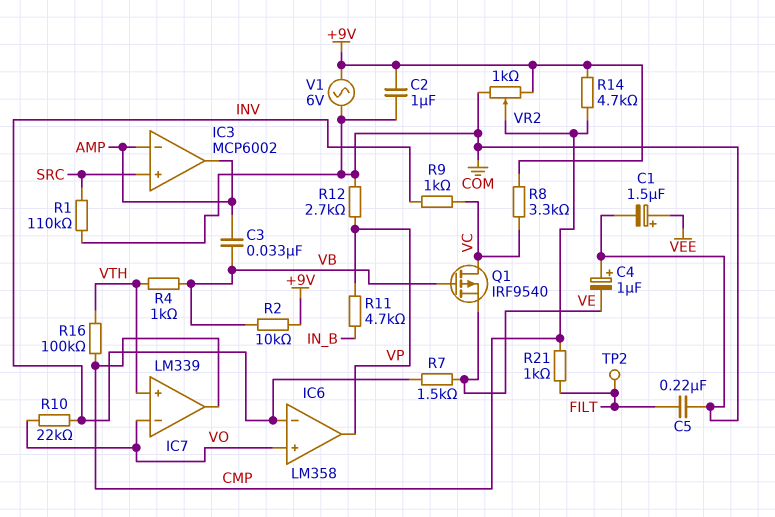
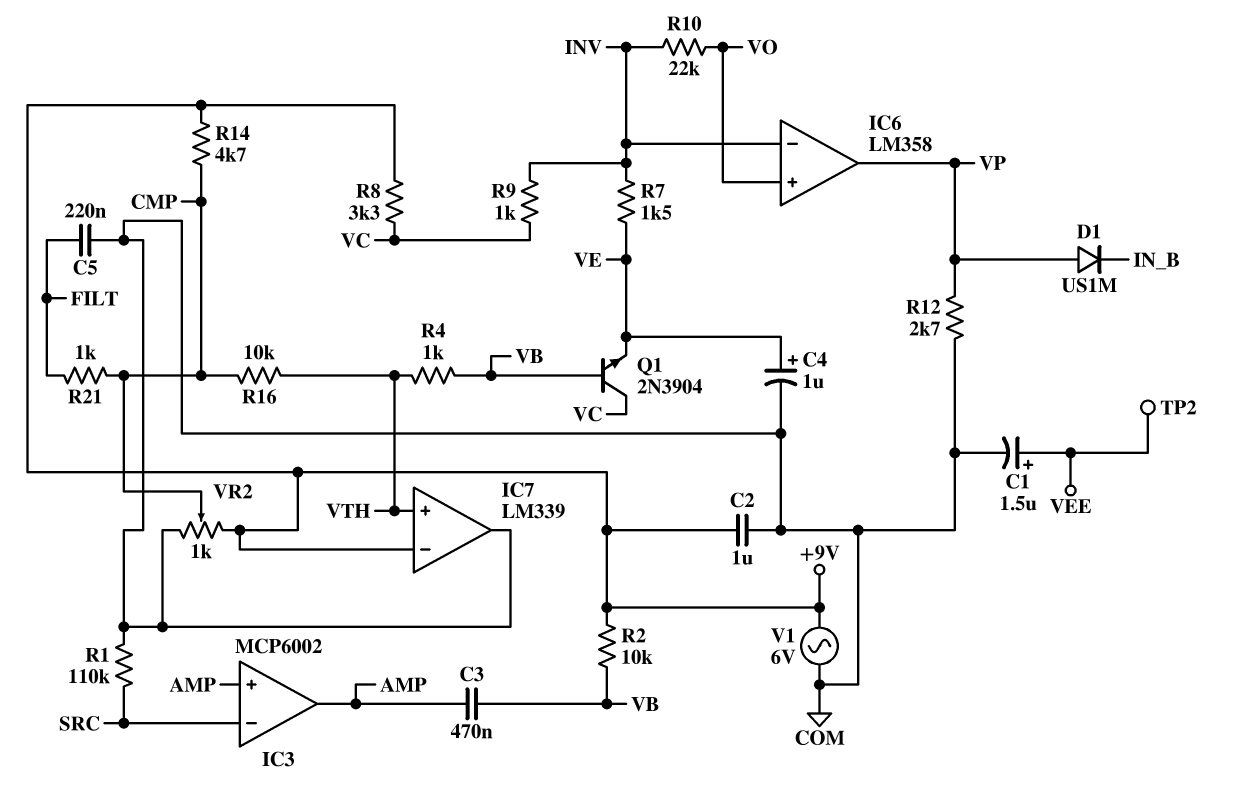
C3: 33nF (AMP, VB) -> 470nF (AMP, VB)
C4: 1uF (plus COM, minus VE) -> 1uF (plus VE, minus COM)
D1: none -> diode US1M (A VP, K IN_B)
IC3 pin in+: SRC -> AMP
IC3 pin in-: AMP -> SRC
IC7 pin in-: VO -> +9V
IC7 pin out: CMP -> COM
Q1: PMOS IRF9540 (G VB, D VC, S VE) -> NPN 2N3904 (B VB, C VC, E VE)
R11: 4.7k (IN_B, VP) -> none
R16: 100k (CMP, VTH) -> 10k (CMP, VTH)
TP2: test point (FILT) -> test point (VEE)

